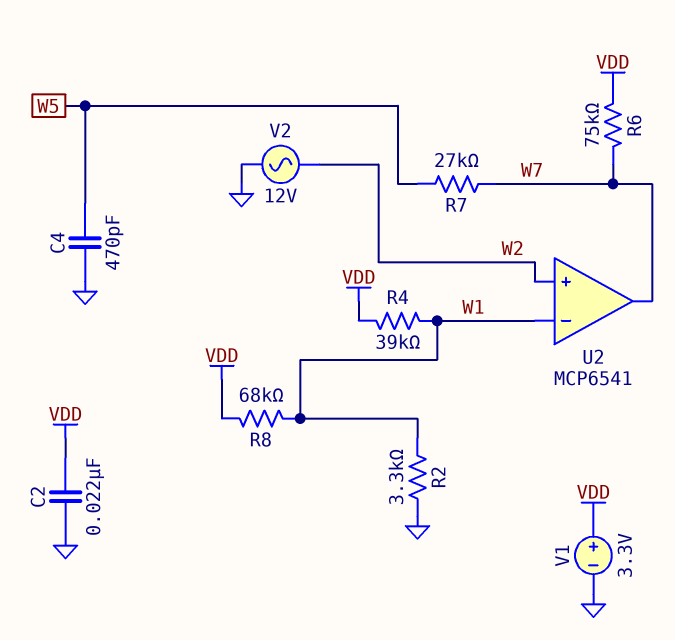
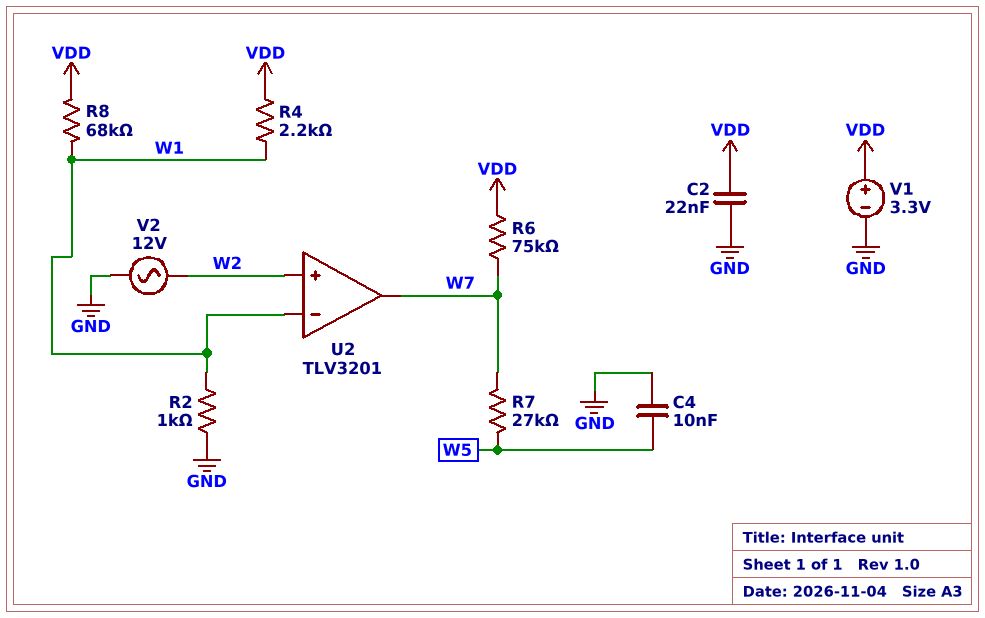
C4: 470pF (GND, W5) -> 10nF (GND, W5)
R2: 3.3k (GND, W1) -> 1k (GND, W1)
R4: 39k (VDD, W1) -> 2.2k (VDD, W1)
U2: MCP6541 -> TLV3201

